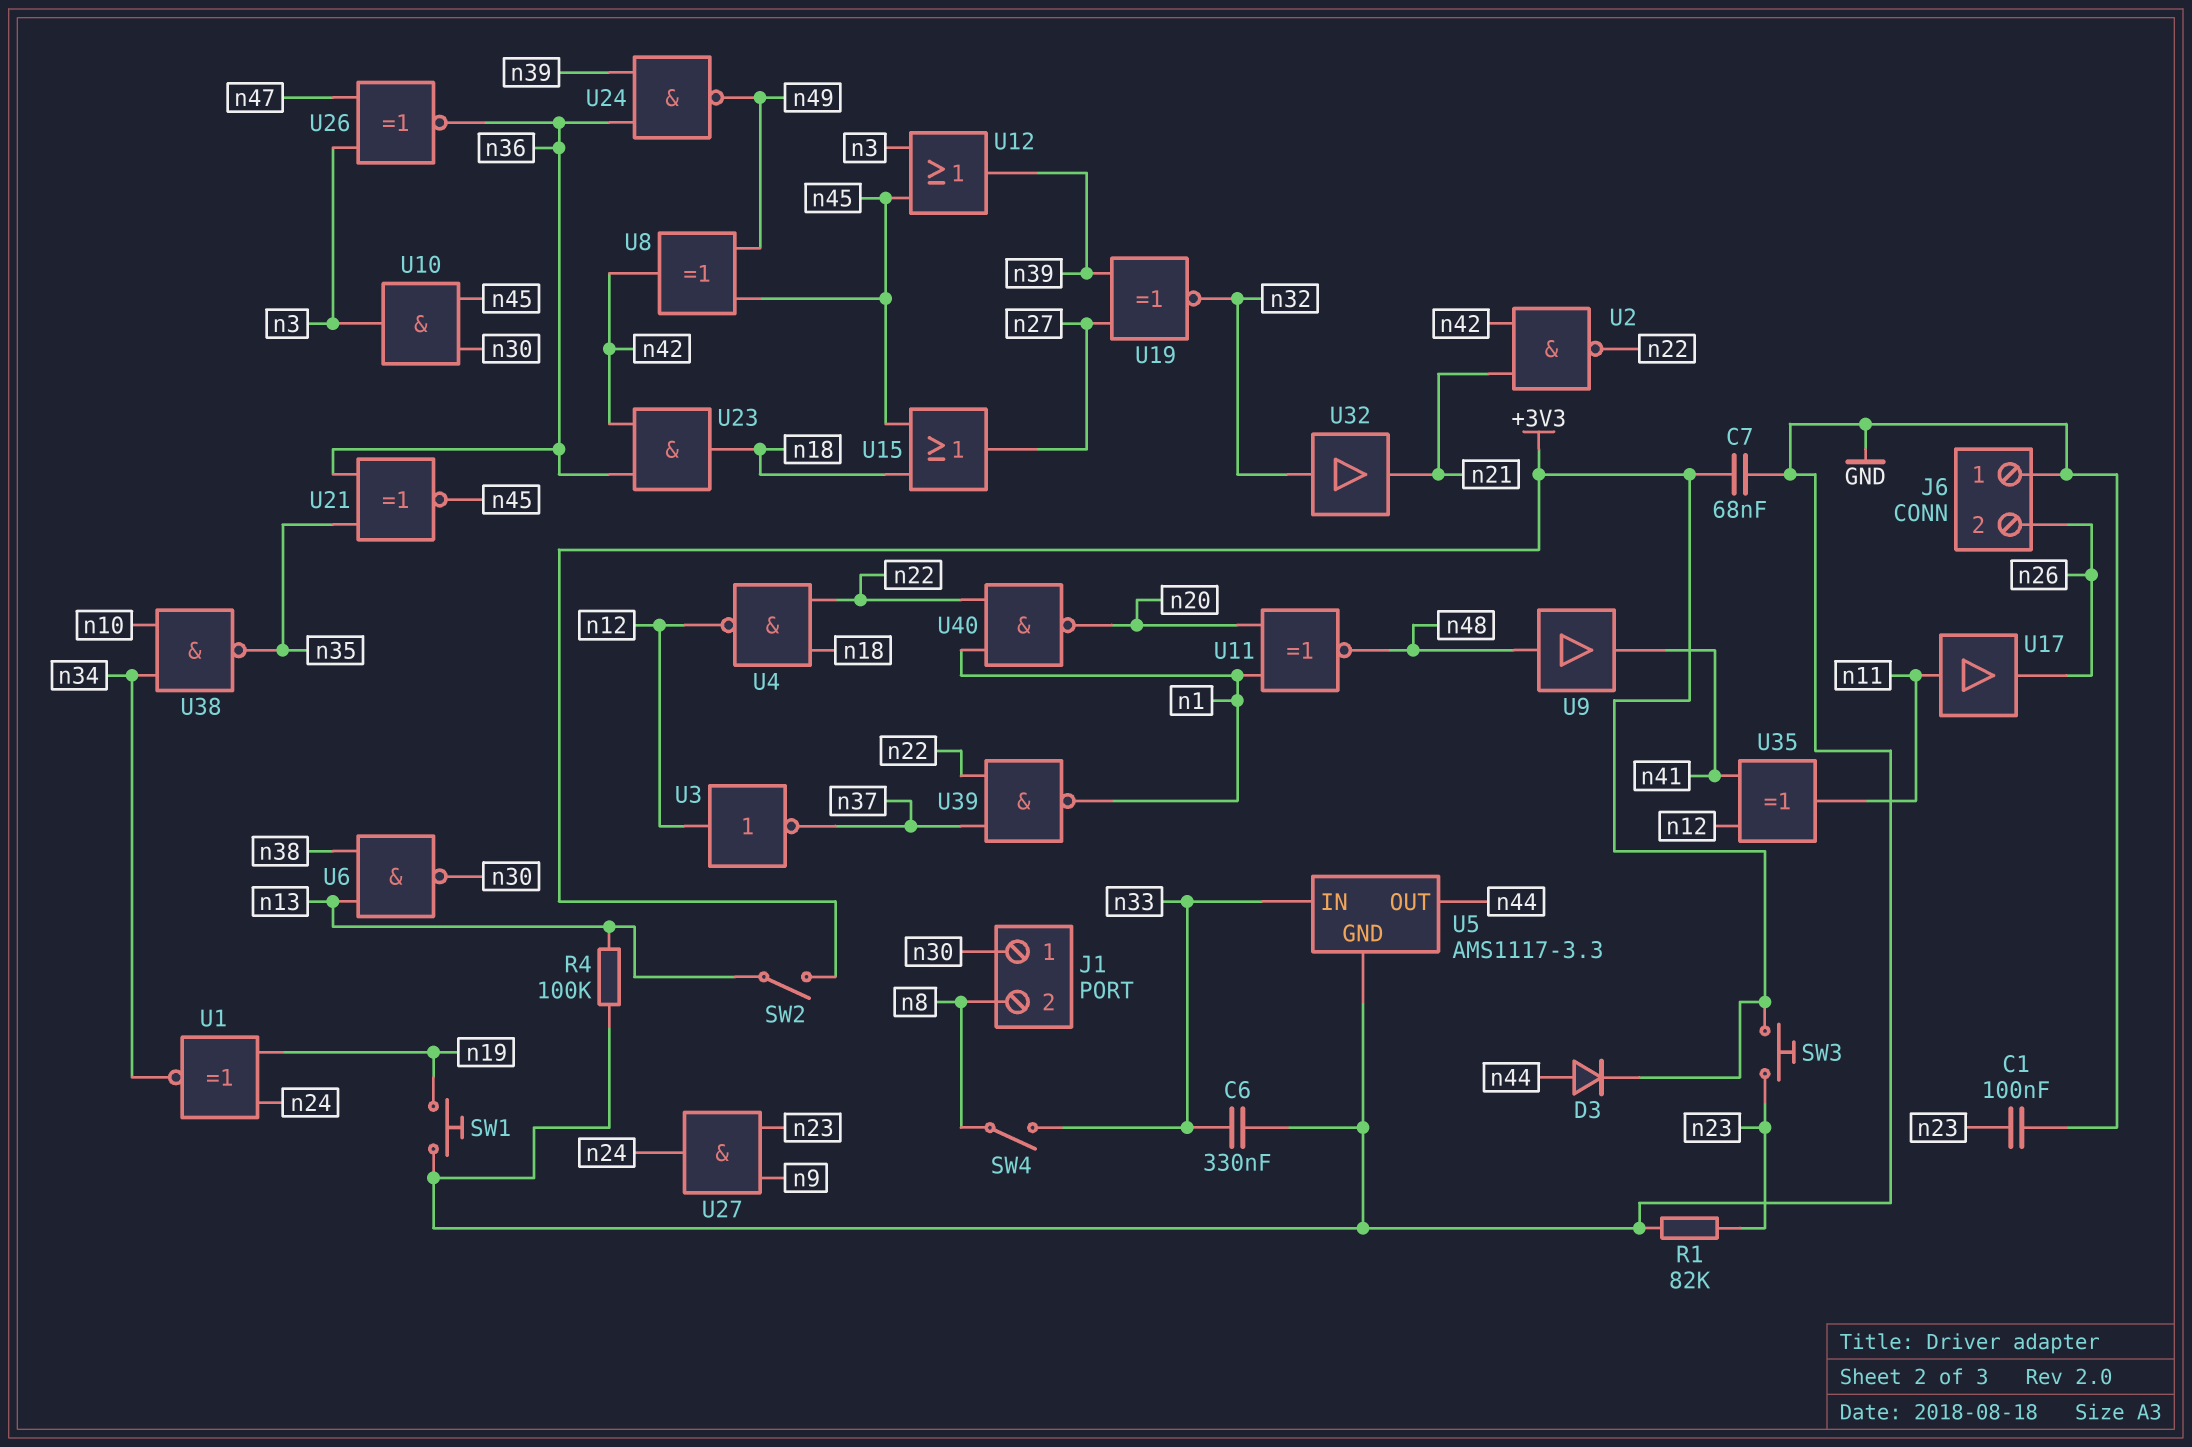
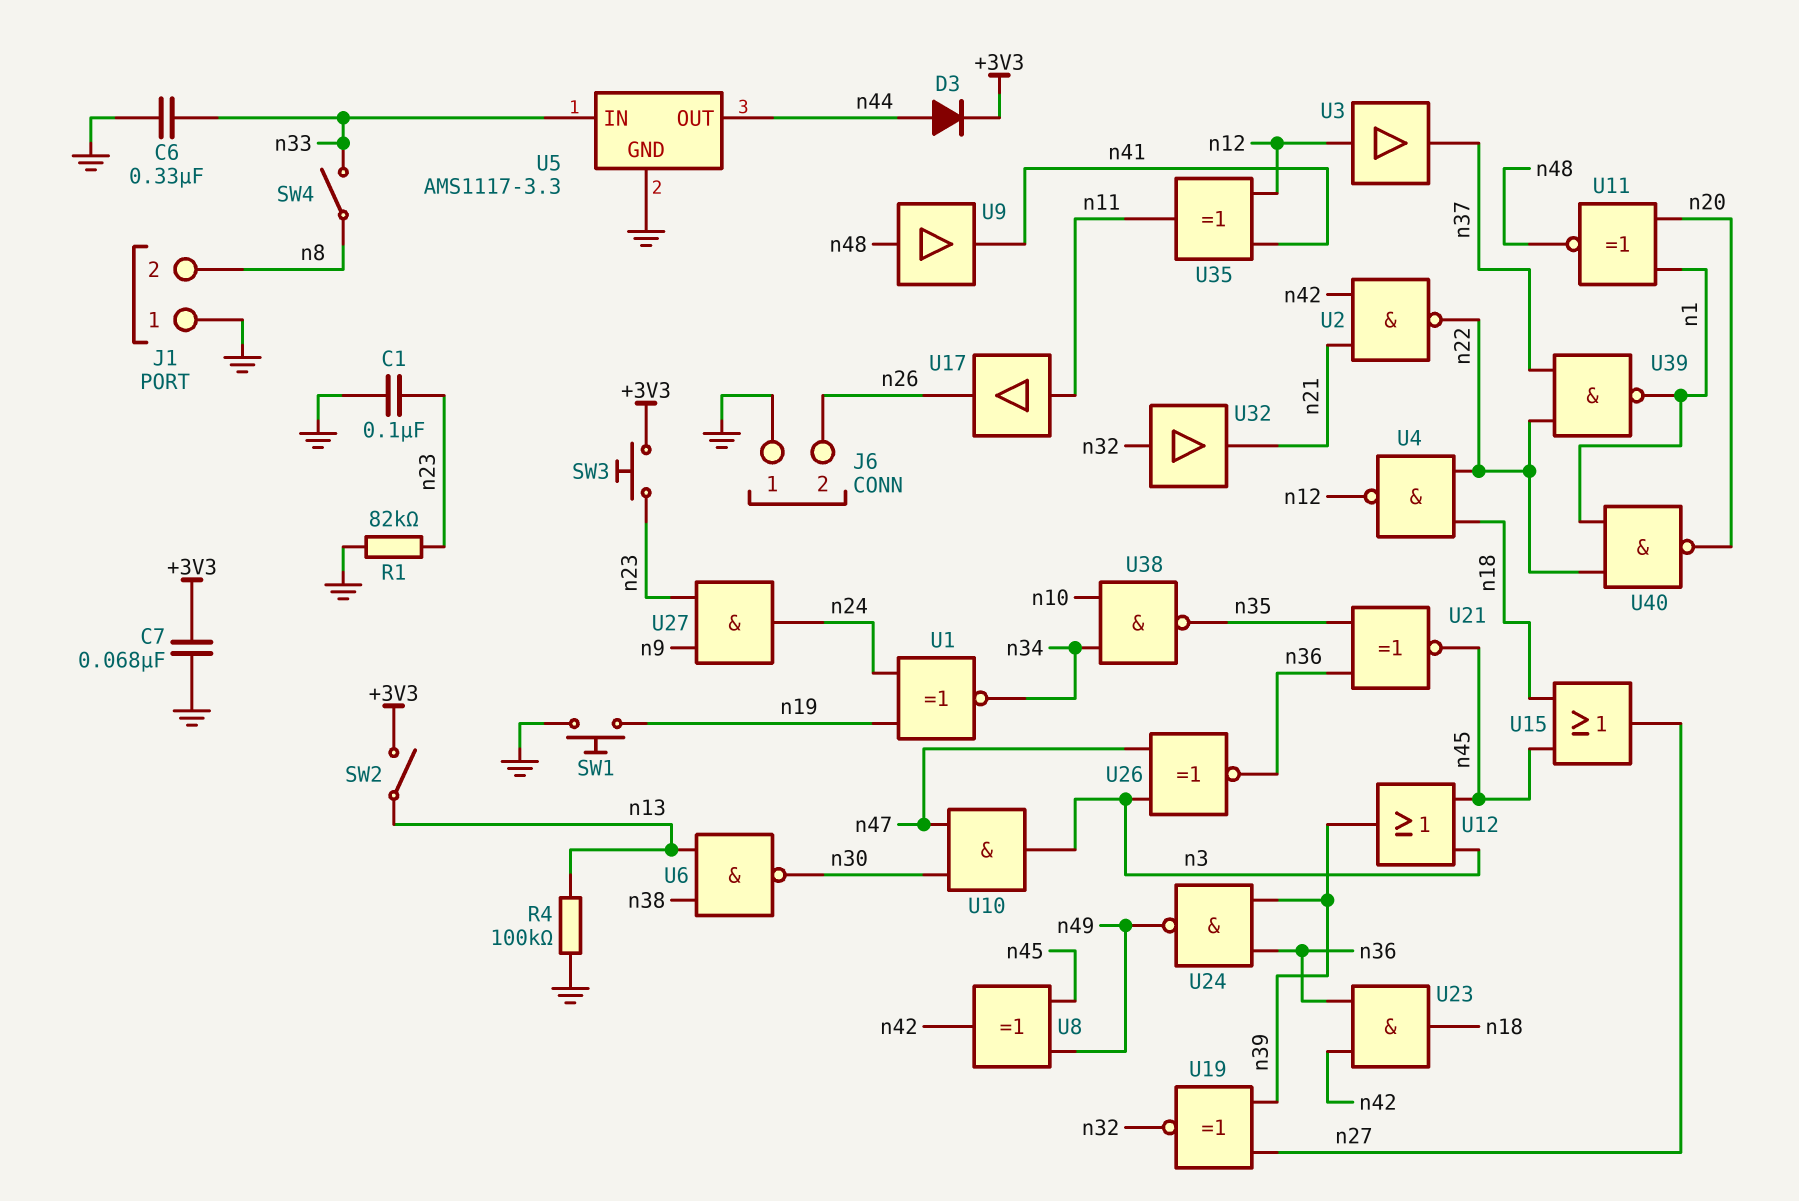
J1 pin 1: n30 -> GND
U3: NOT (in n12, out n37) -> buffer (in n12, out n37)
U10: AND (in n30, in n45, out n3) -> AND (in n30, in n47, out n3)

